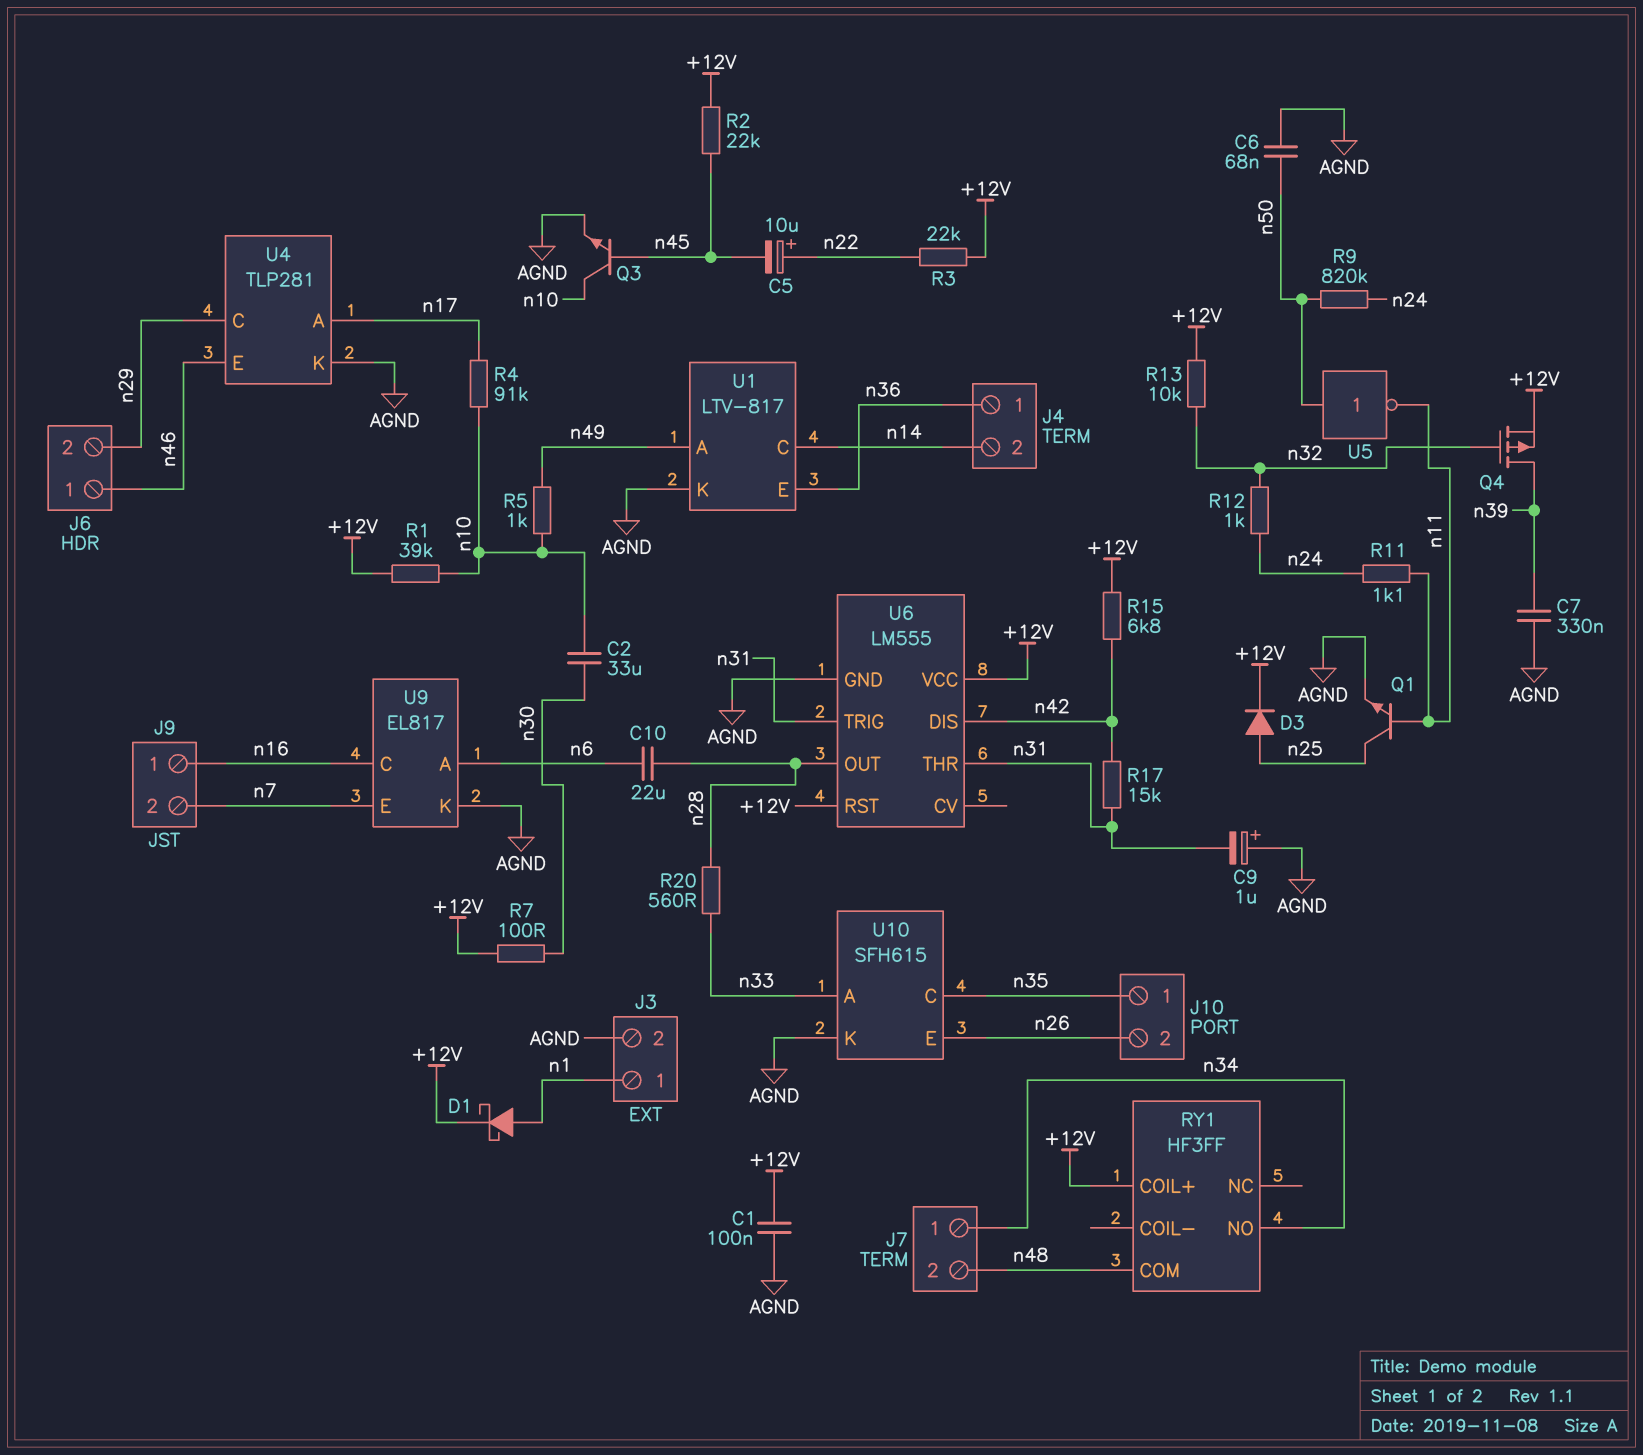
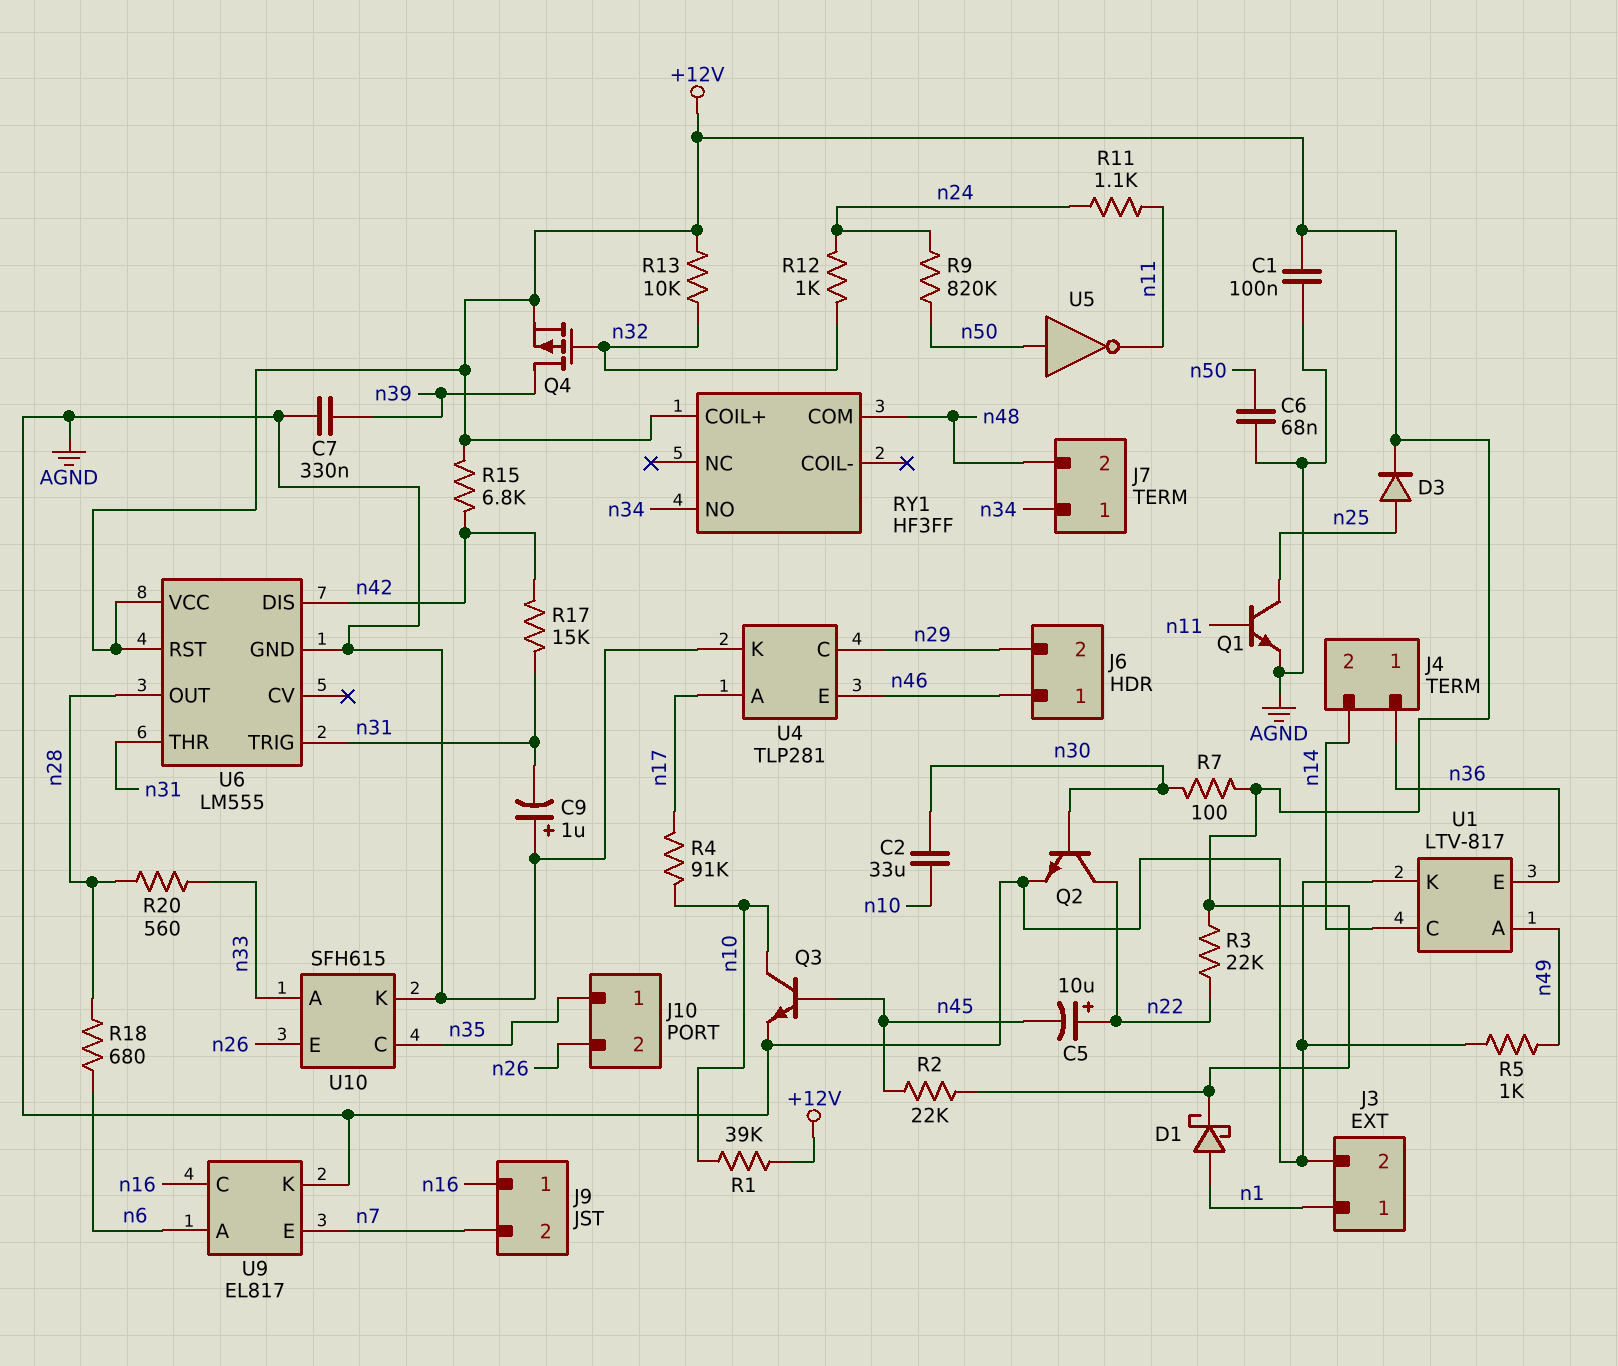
C10: 22uF (n6, n28) -> none
Q2: none -> NPN (B n30, C n22, E AGND)
R5: 1k (n10, n49) -> 1k (AGND, n49)
R18: none -> 680 (n6, n28)

